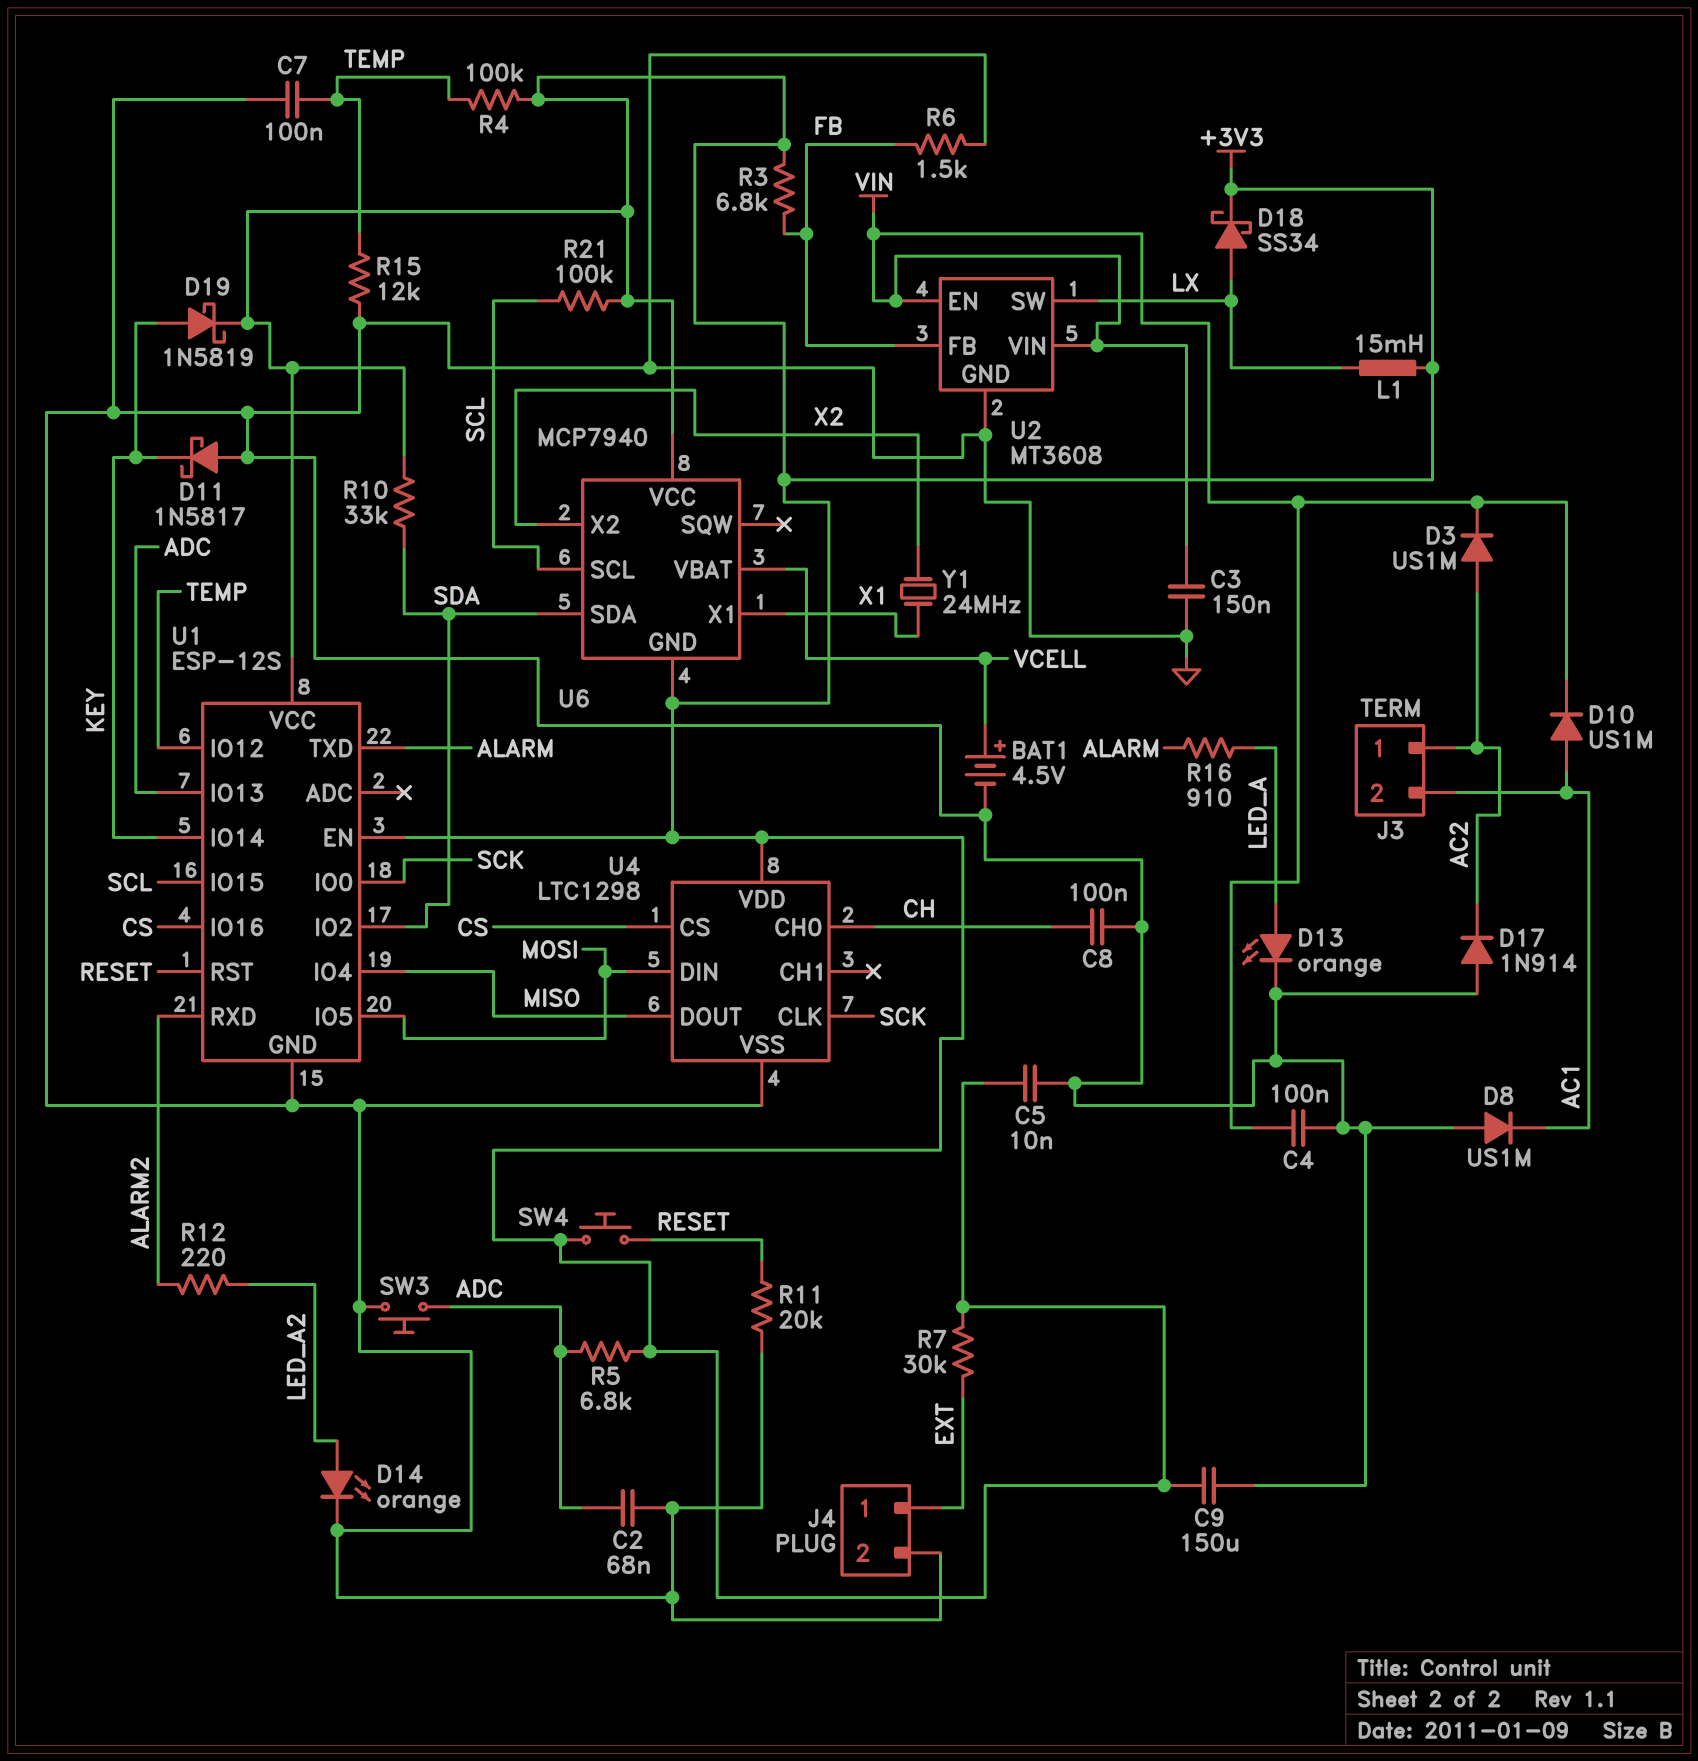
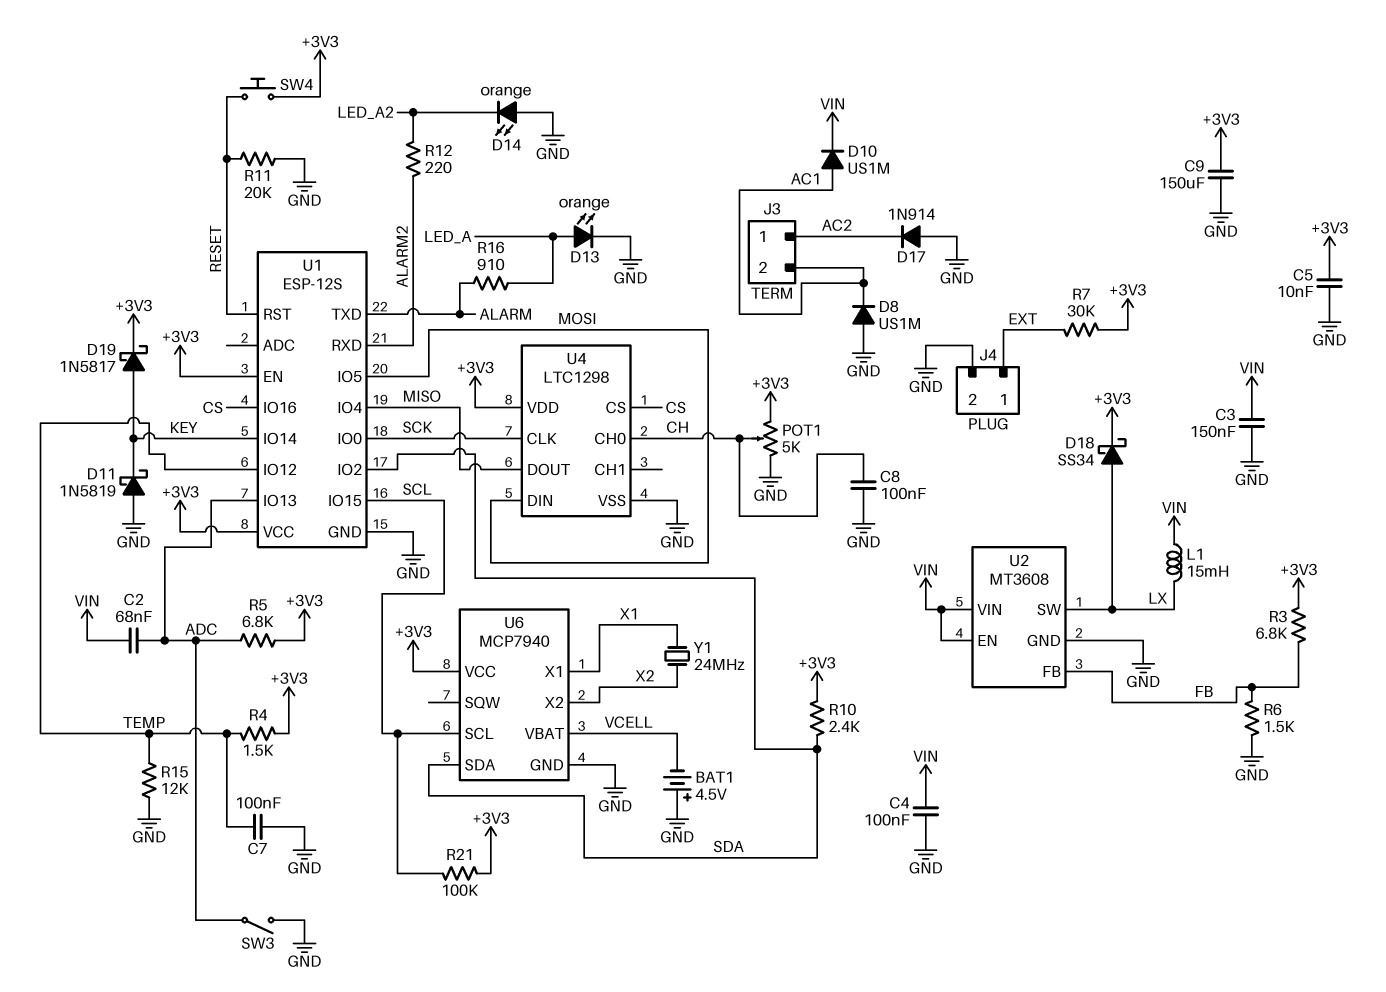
BAT1: 4.5V (plus VCELL, minus GND) -> 4.5V (plus GND, minus VCELL)
C2: 68nF (ADC, GND) -> 68nF (ADC, VIN)
D3: diode US1M (A AC2, K VIN) -> none
D11: schottky 1N5817 (A GND, K KEY) -> schottky 1N5819 (A GND, K KEY)
D14: LED orange (A LED_A2, K GND) -> LED orange (A GND, K LED_A2)
D19: schottky 1N5819 (A KEY, K +3V3) -> schottky 1N5817 (A KEY, K +3V3)
L1: 15mH (+3V3, LX) -> 15mH (LX, VIN)
POT1: none -> 5k (+3V3, GND, wiper CH)
R4: 100k (+3V3, TEMP) -> 1.5k (+3V3, TEMP)
R10: 33k (+3V3, SDA) -> 2.4k (+3V3, SDA)
SW3: button (ADC, GND) -> switch (ADC, GND)
U6 pin GND: +3V3 -> GND

